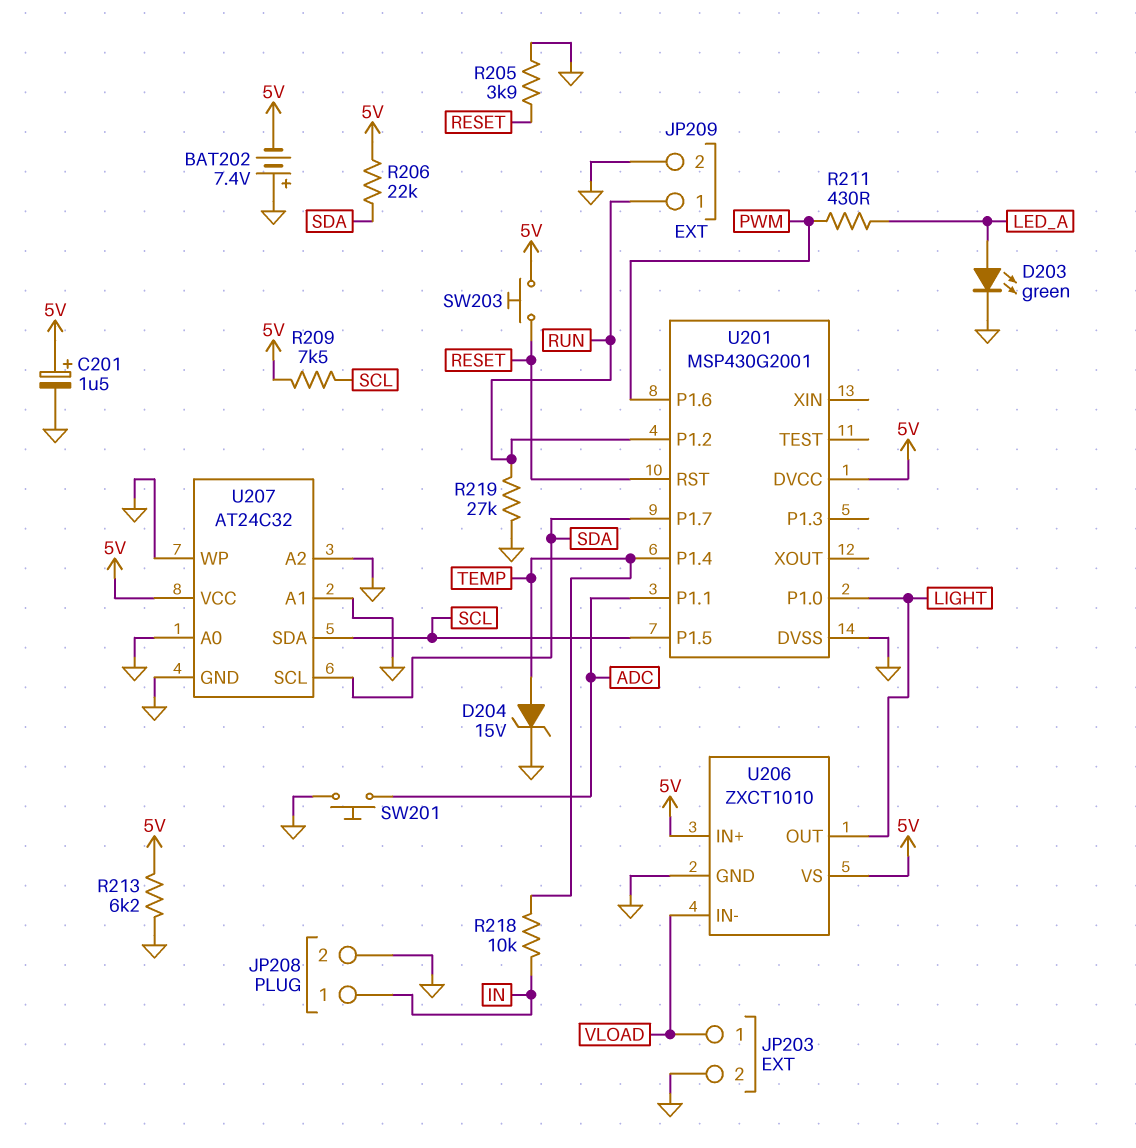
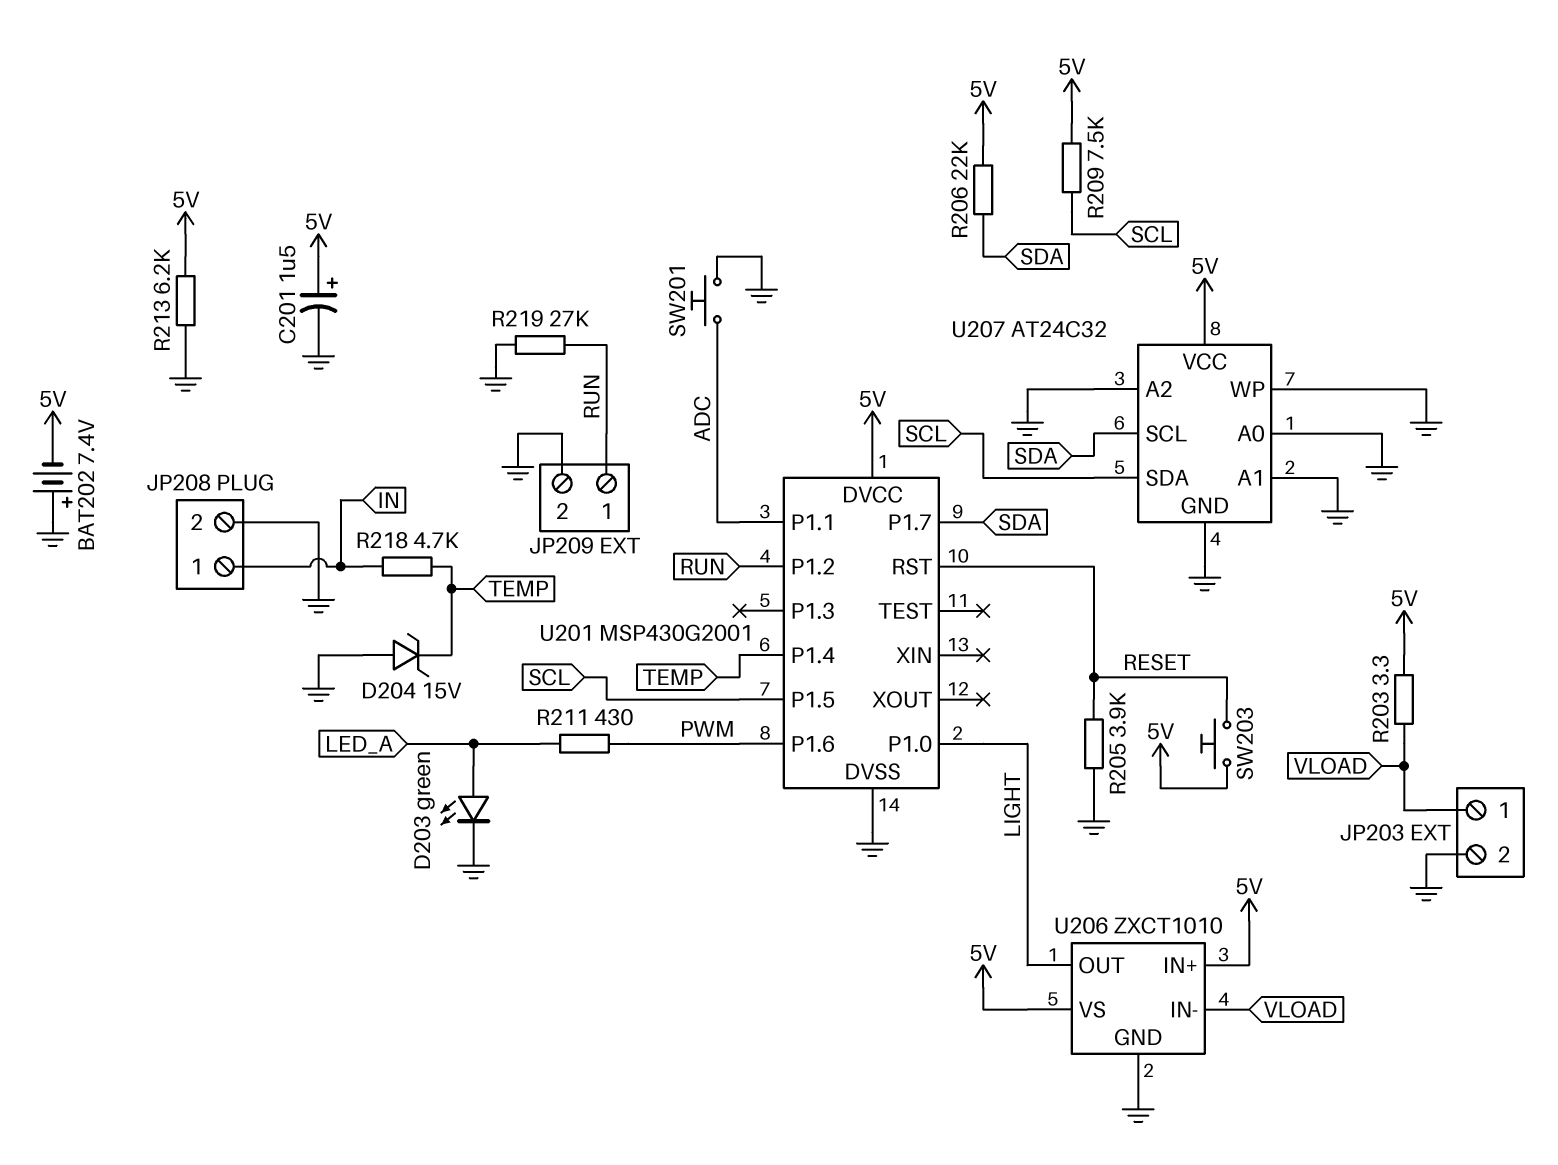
D204: zener 15V (A TEMP, K GND) -> zener 15V (A GND, K TEMP)
R203: none -> 3.3 (5V, VLOAD)
R218: 10k (IN, TEMP) -> 4.7k (IN, TEMP)

